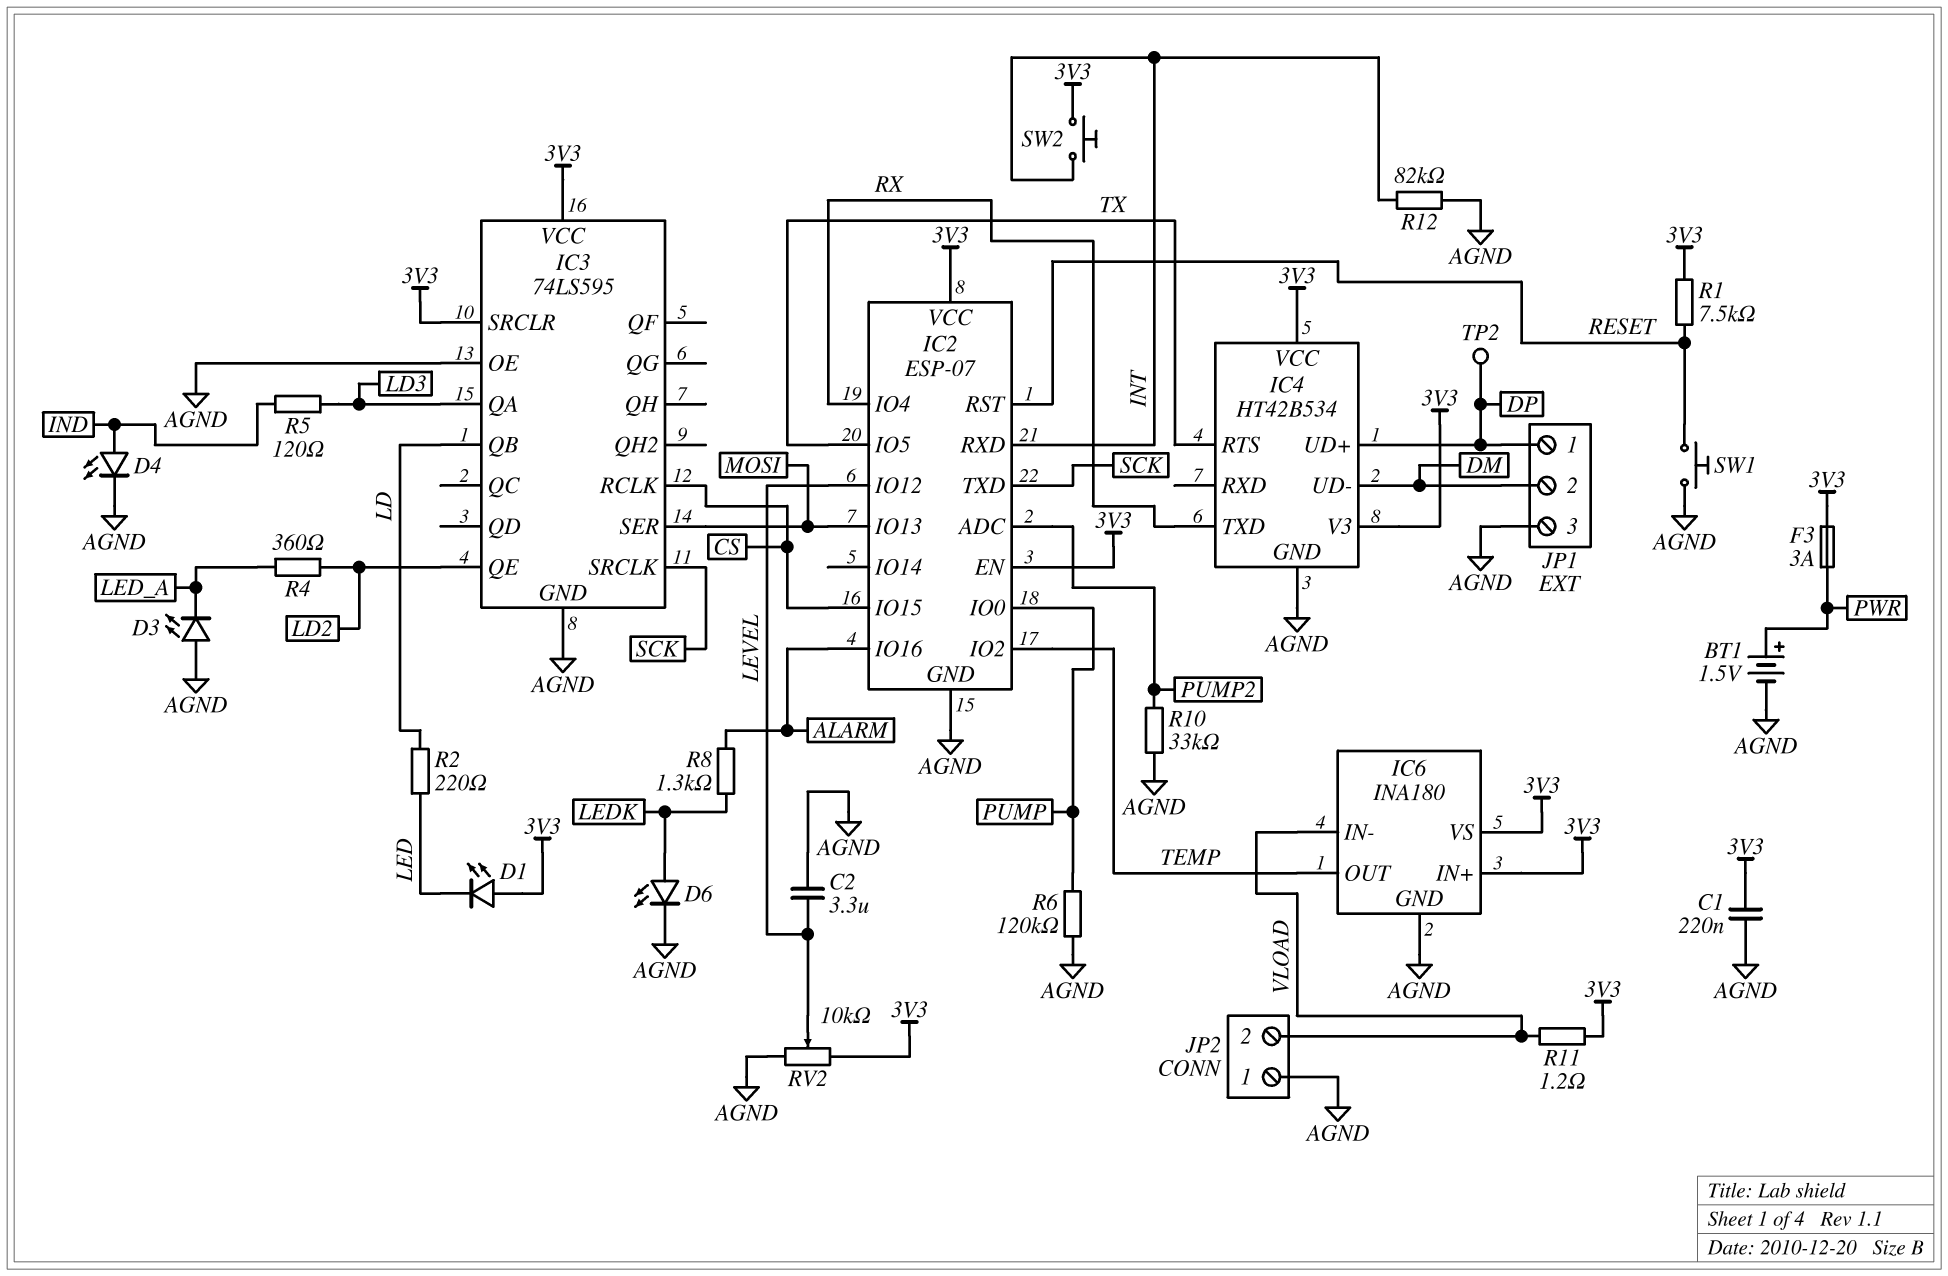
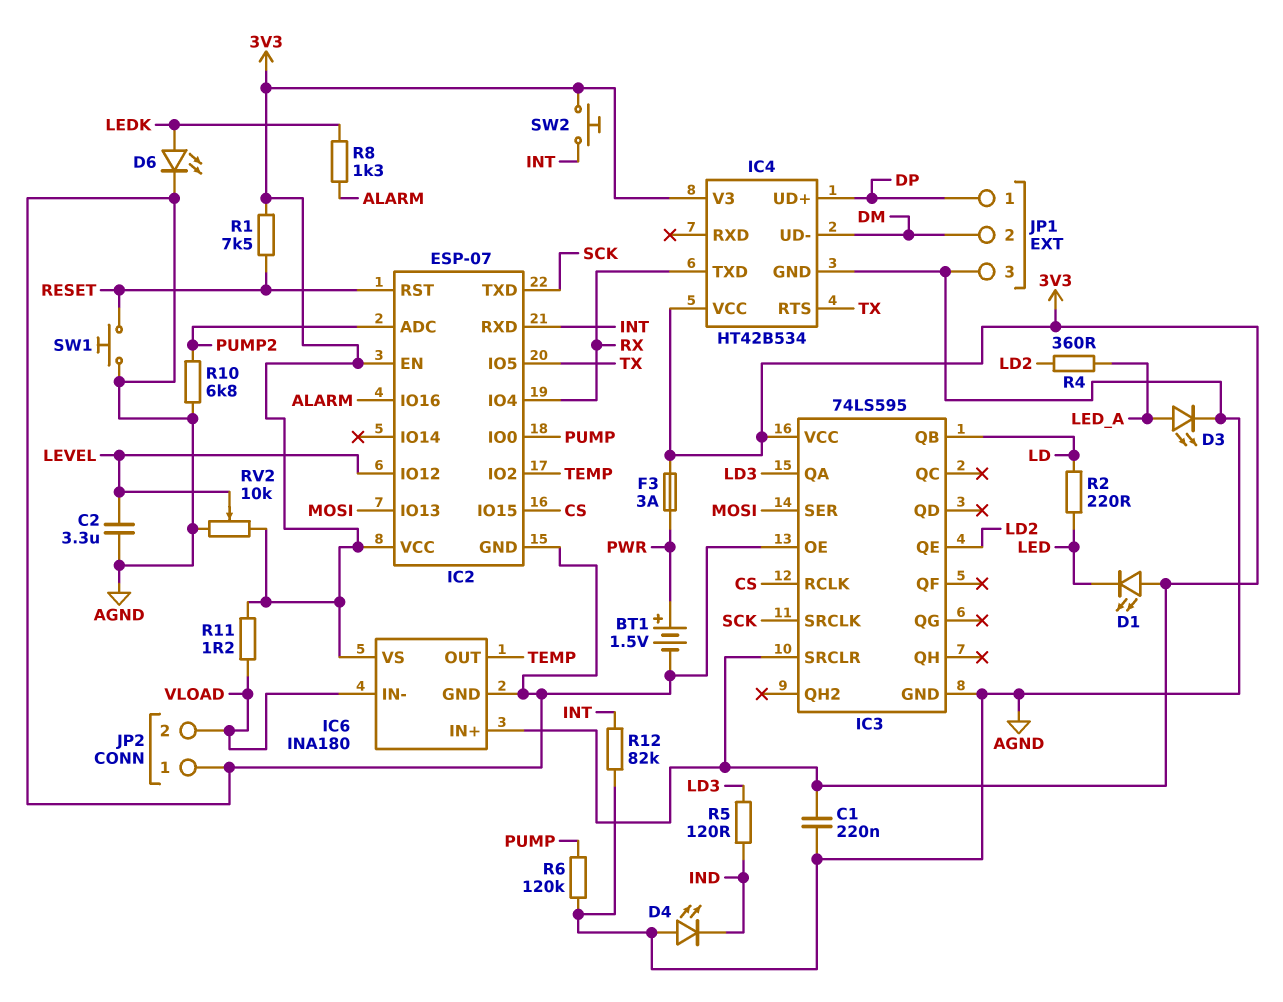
D3: LED (A AGND, K LED_A) -> LED (A LED_A, K AGND)
D4: LED (A IND, K AGND) -> LED (A AGND, K IND)
R10: 33k (AGND, PUMP2) -> 6.8k (AGND, PUMP2)
TP2: test point (DP) -> none

